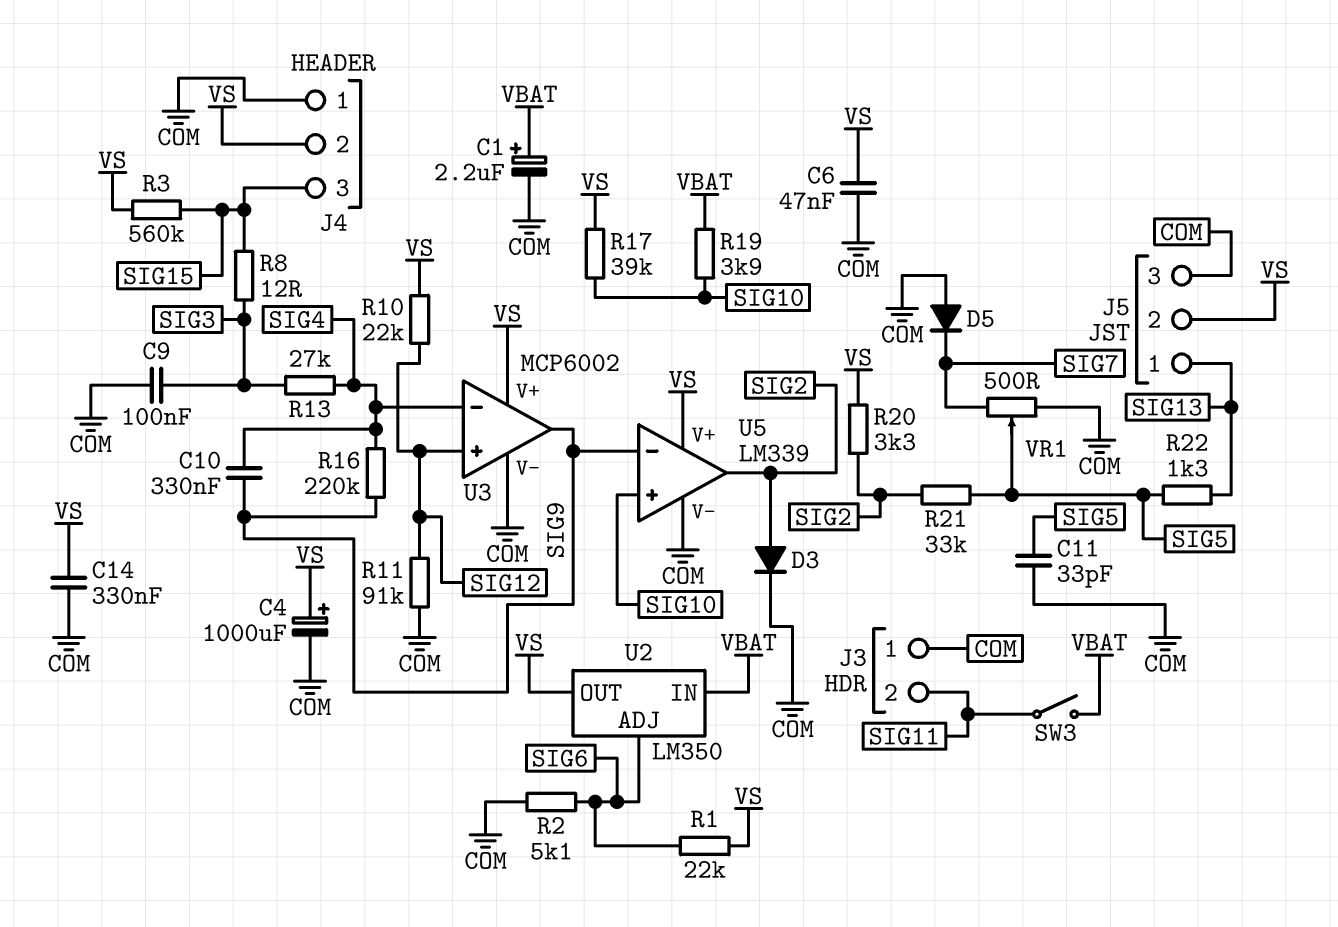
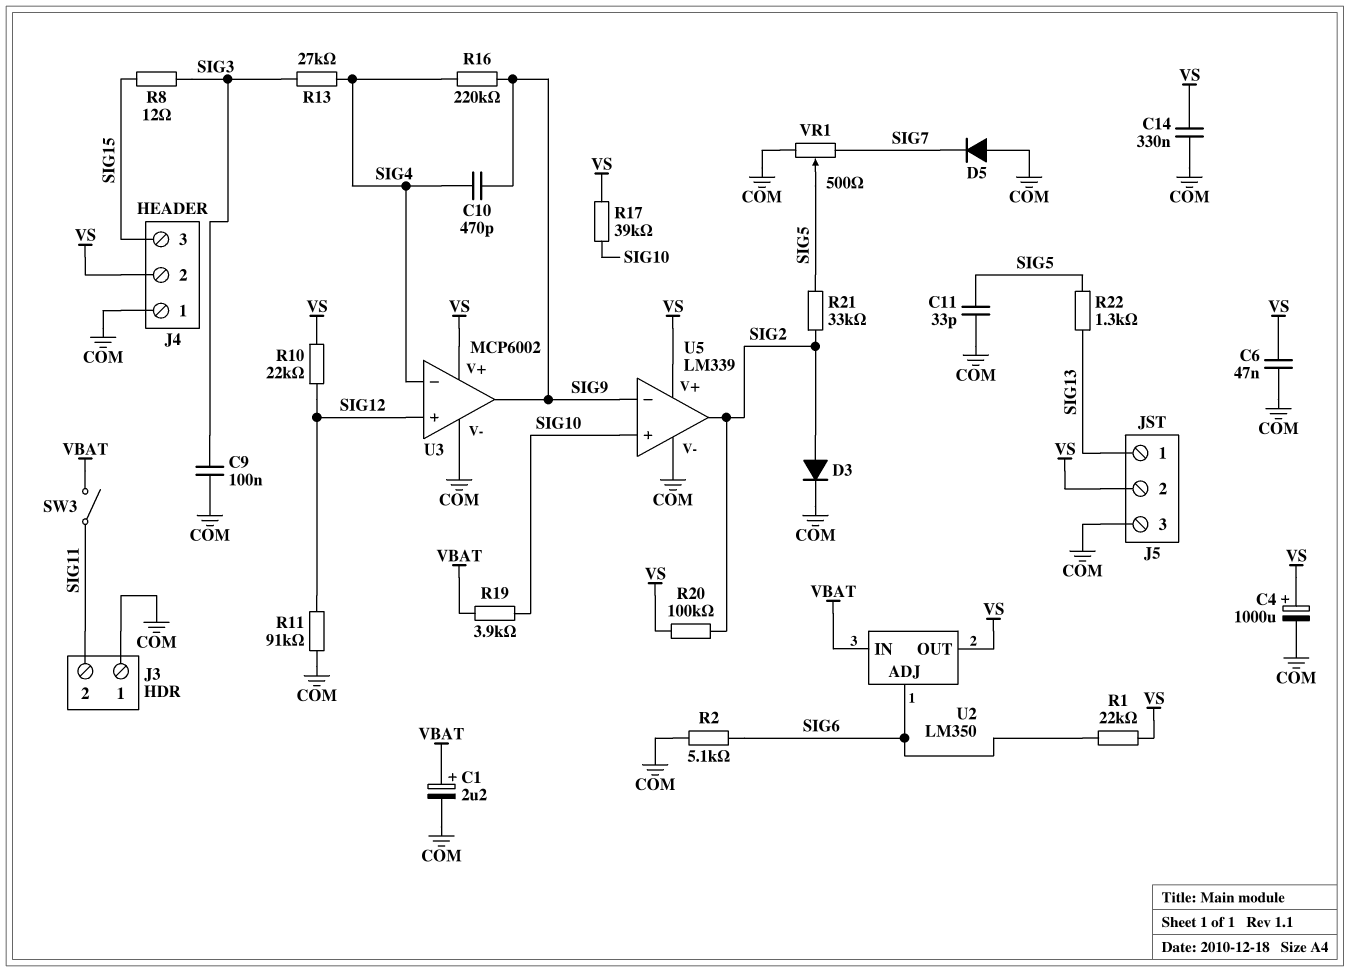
C10: 330nF (SIG4, SIG9) -> 470pF (SIG4, SIG9)
R3: 560k (SIG15, VS) -> none
R20: 3.3k (SIG2, VS) -> 100k (SIG2, VS)

